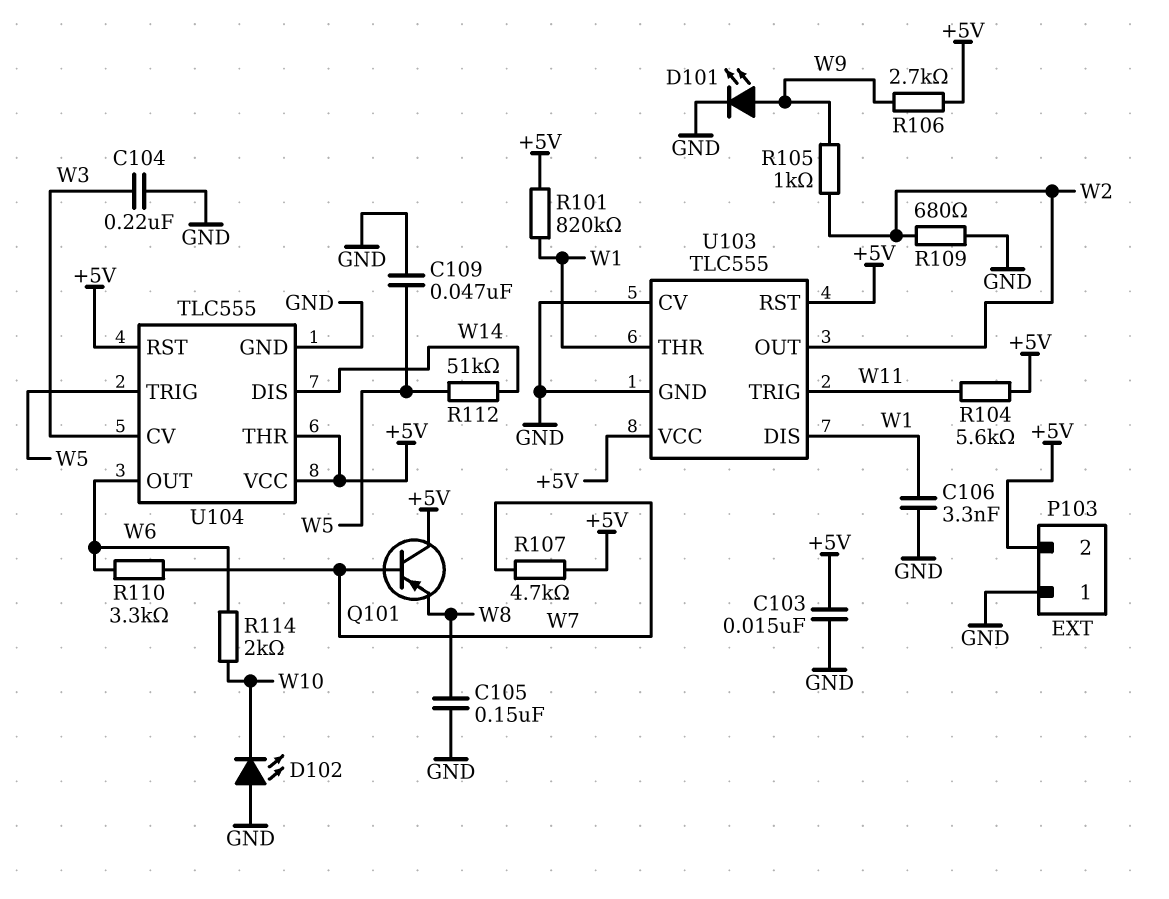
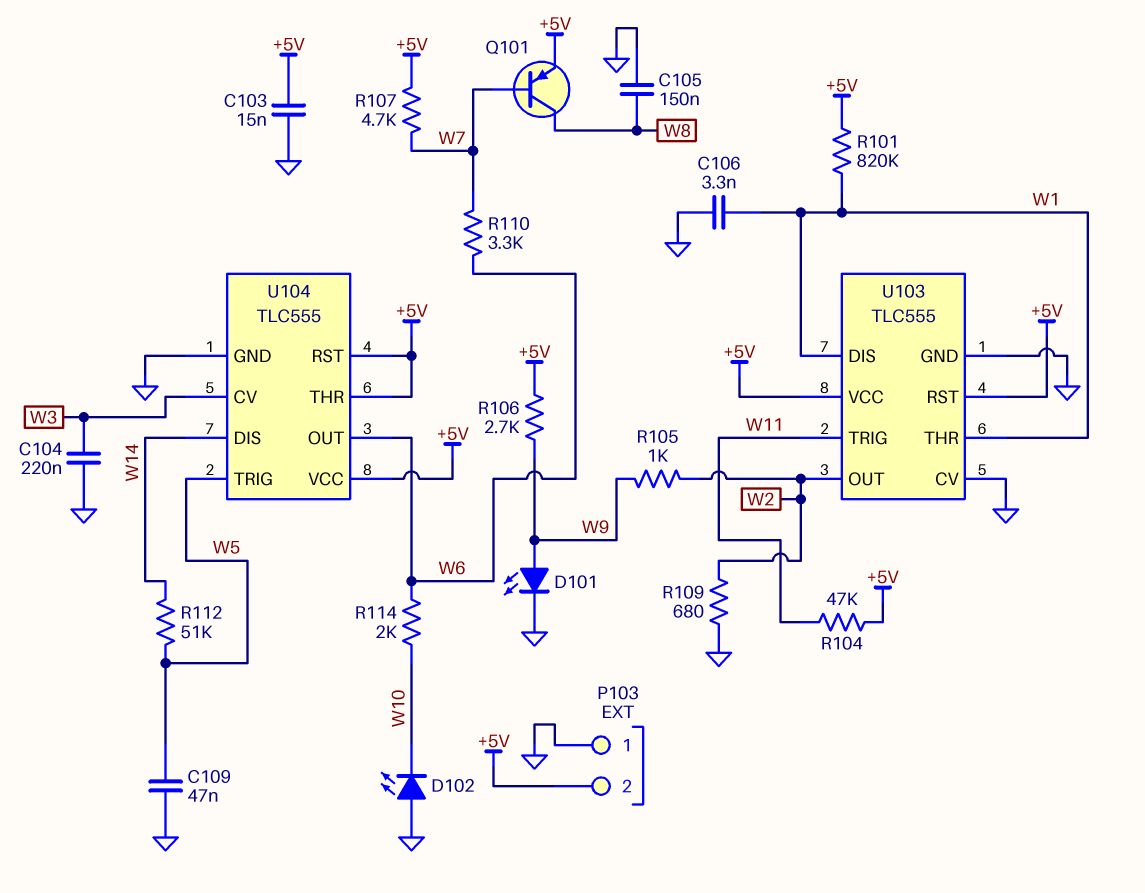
Q101: PNP (B W7, C +5V, E W8) -> PNP (B W7, C W8, E +5V)
R104: 5.6k (+5V, W11) -> 47k (+5V, W11)

